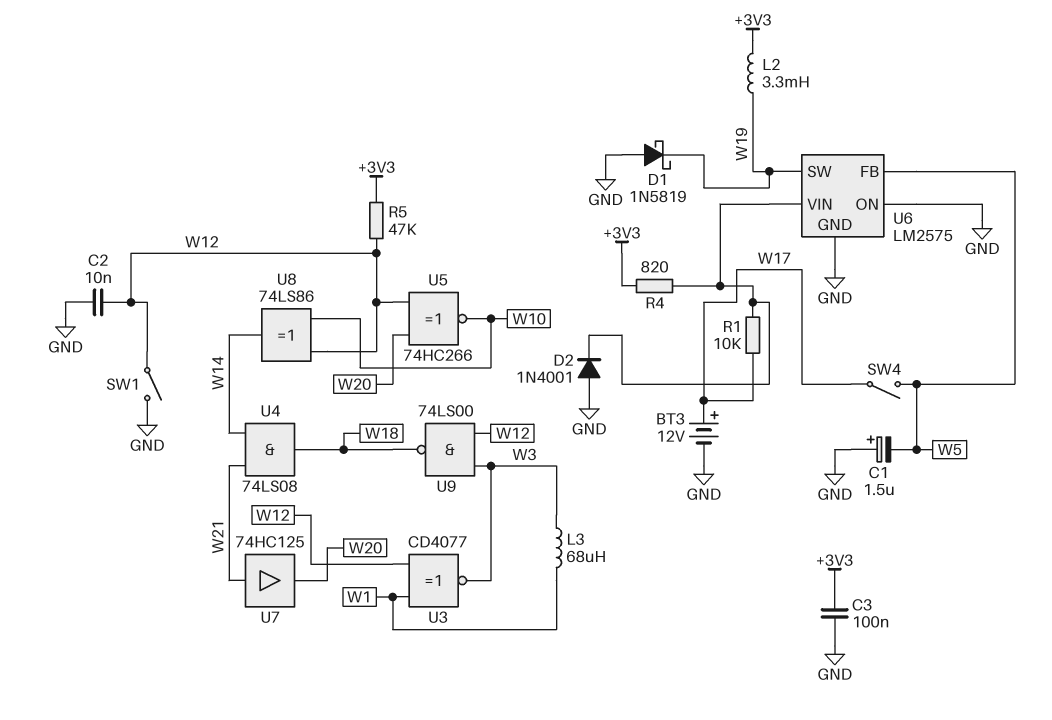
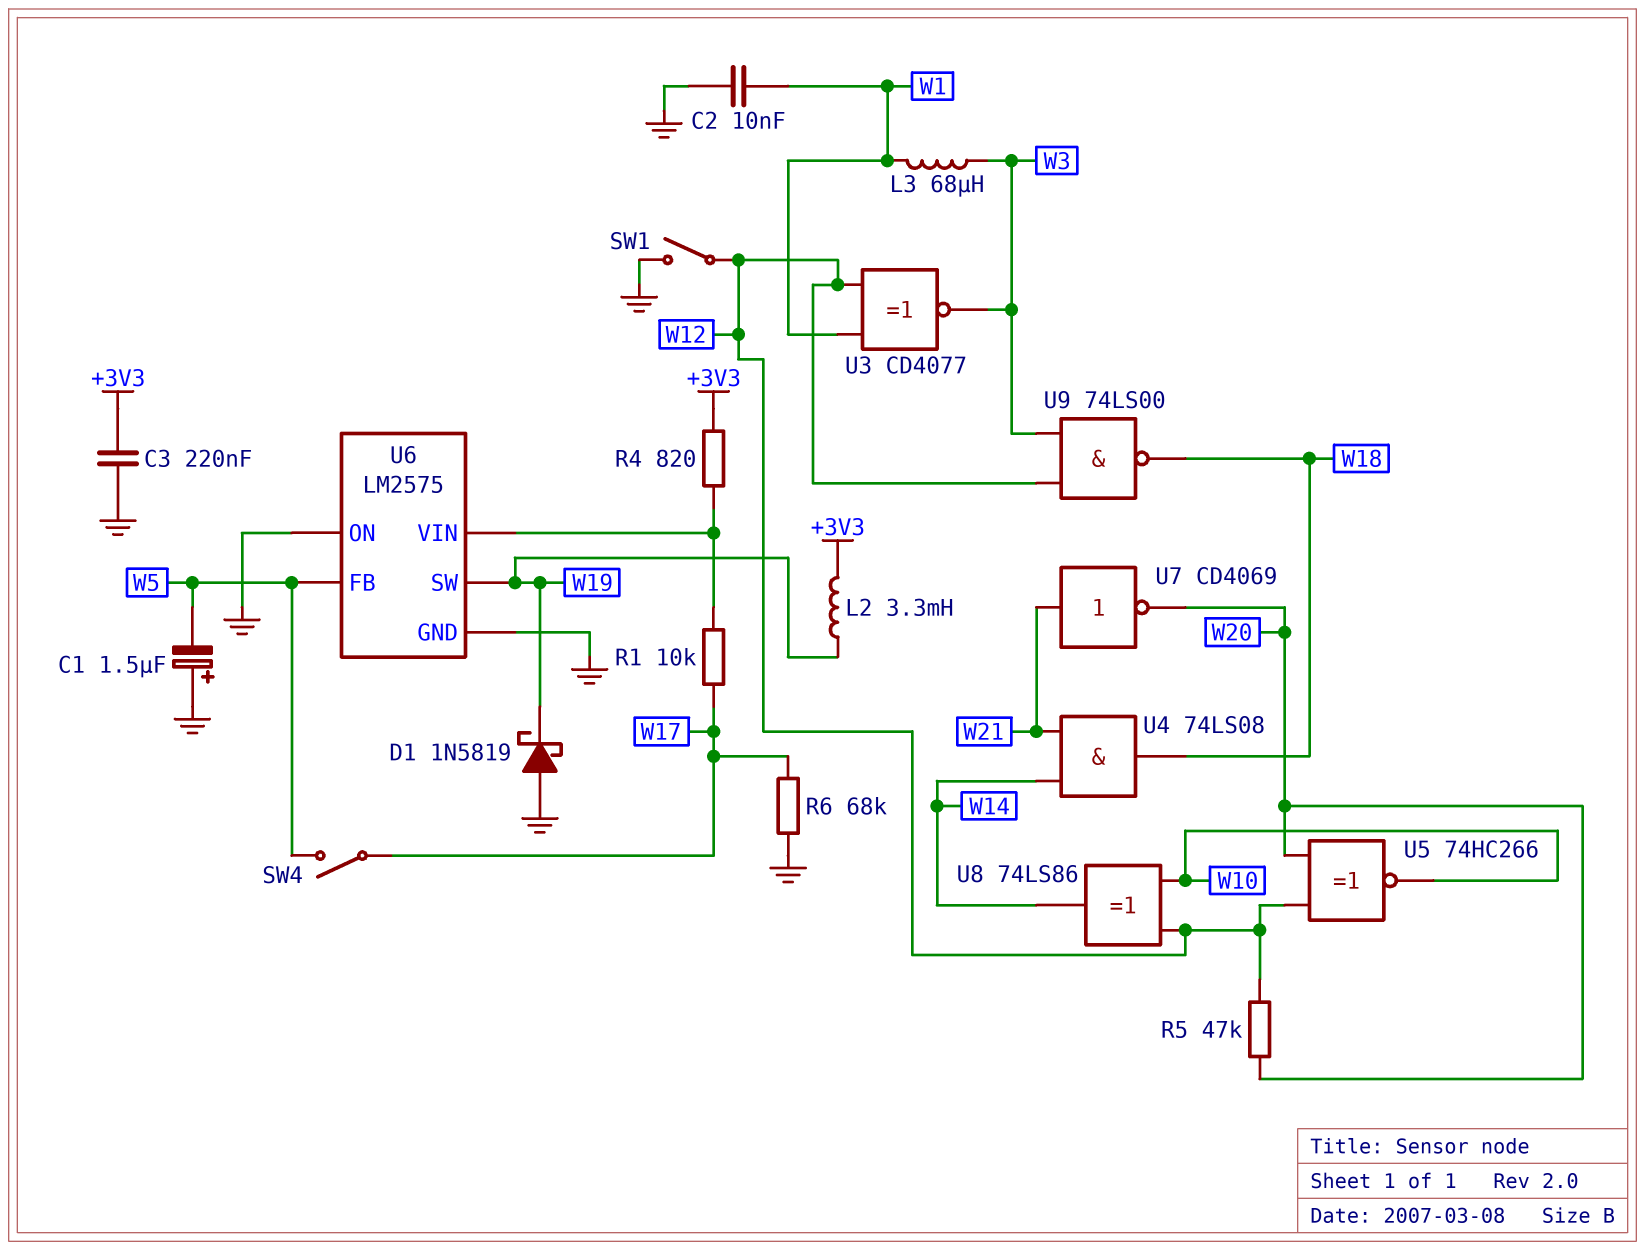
BT3: 12V (plus W17, minus GND) -> none
C2: 10nF (GND, W12) -> 10nF (GND, W1)
C3: 100nF (+3V3, GND) -> 220nF (+3V3, GND)
D2: diode 1N4001 (A GND, K U6/VIN) -> none
R5: 47k (+3V3, W12) -> 47k (W12, W20)
R6: none -> 68k (GND, W17)
U7: buffer 74HC125 (in W21, out W20) -> NOT CD4069 (in W21, out W20)

